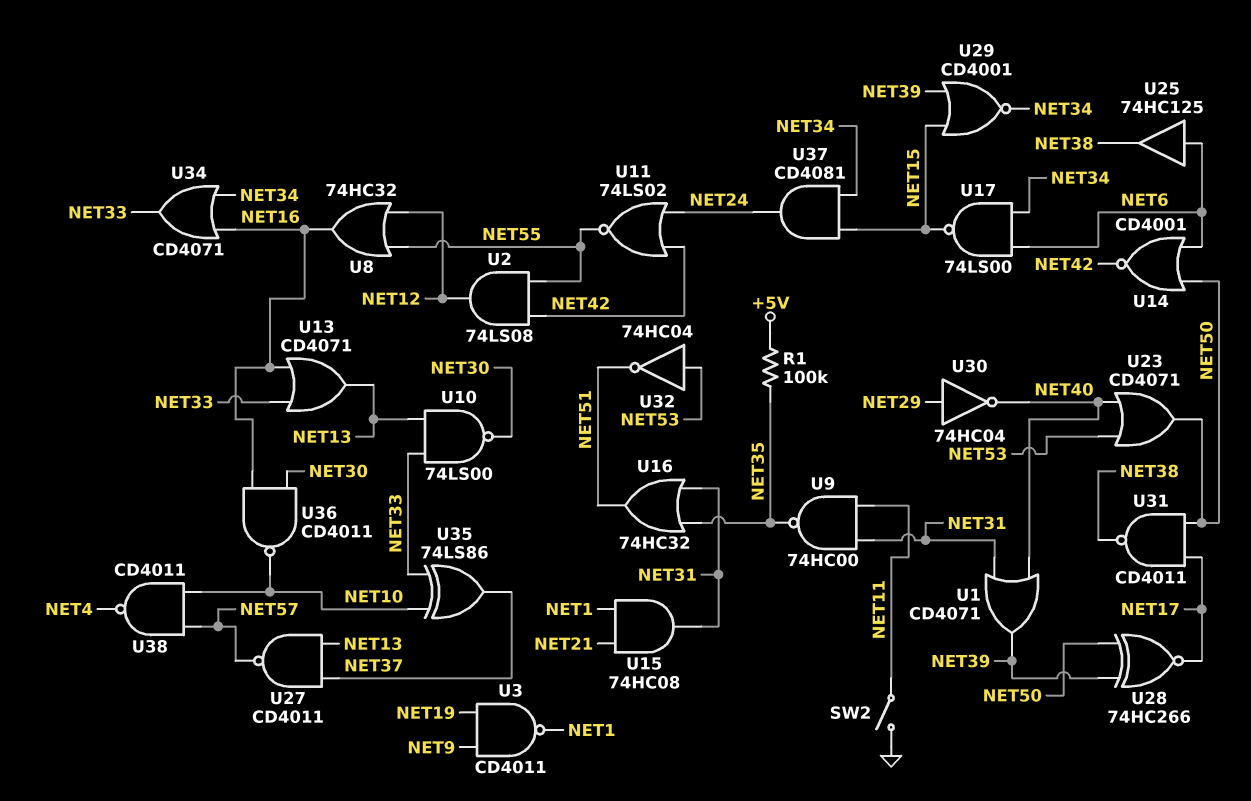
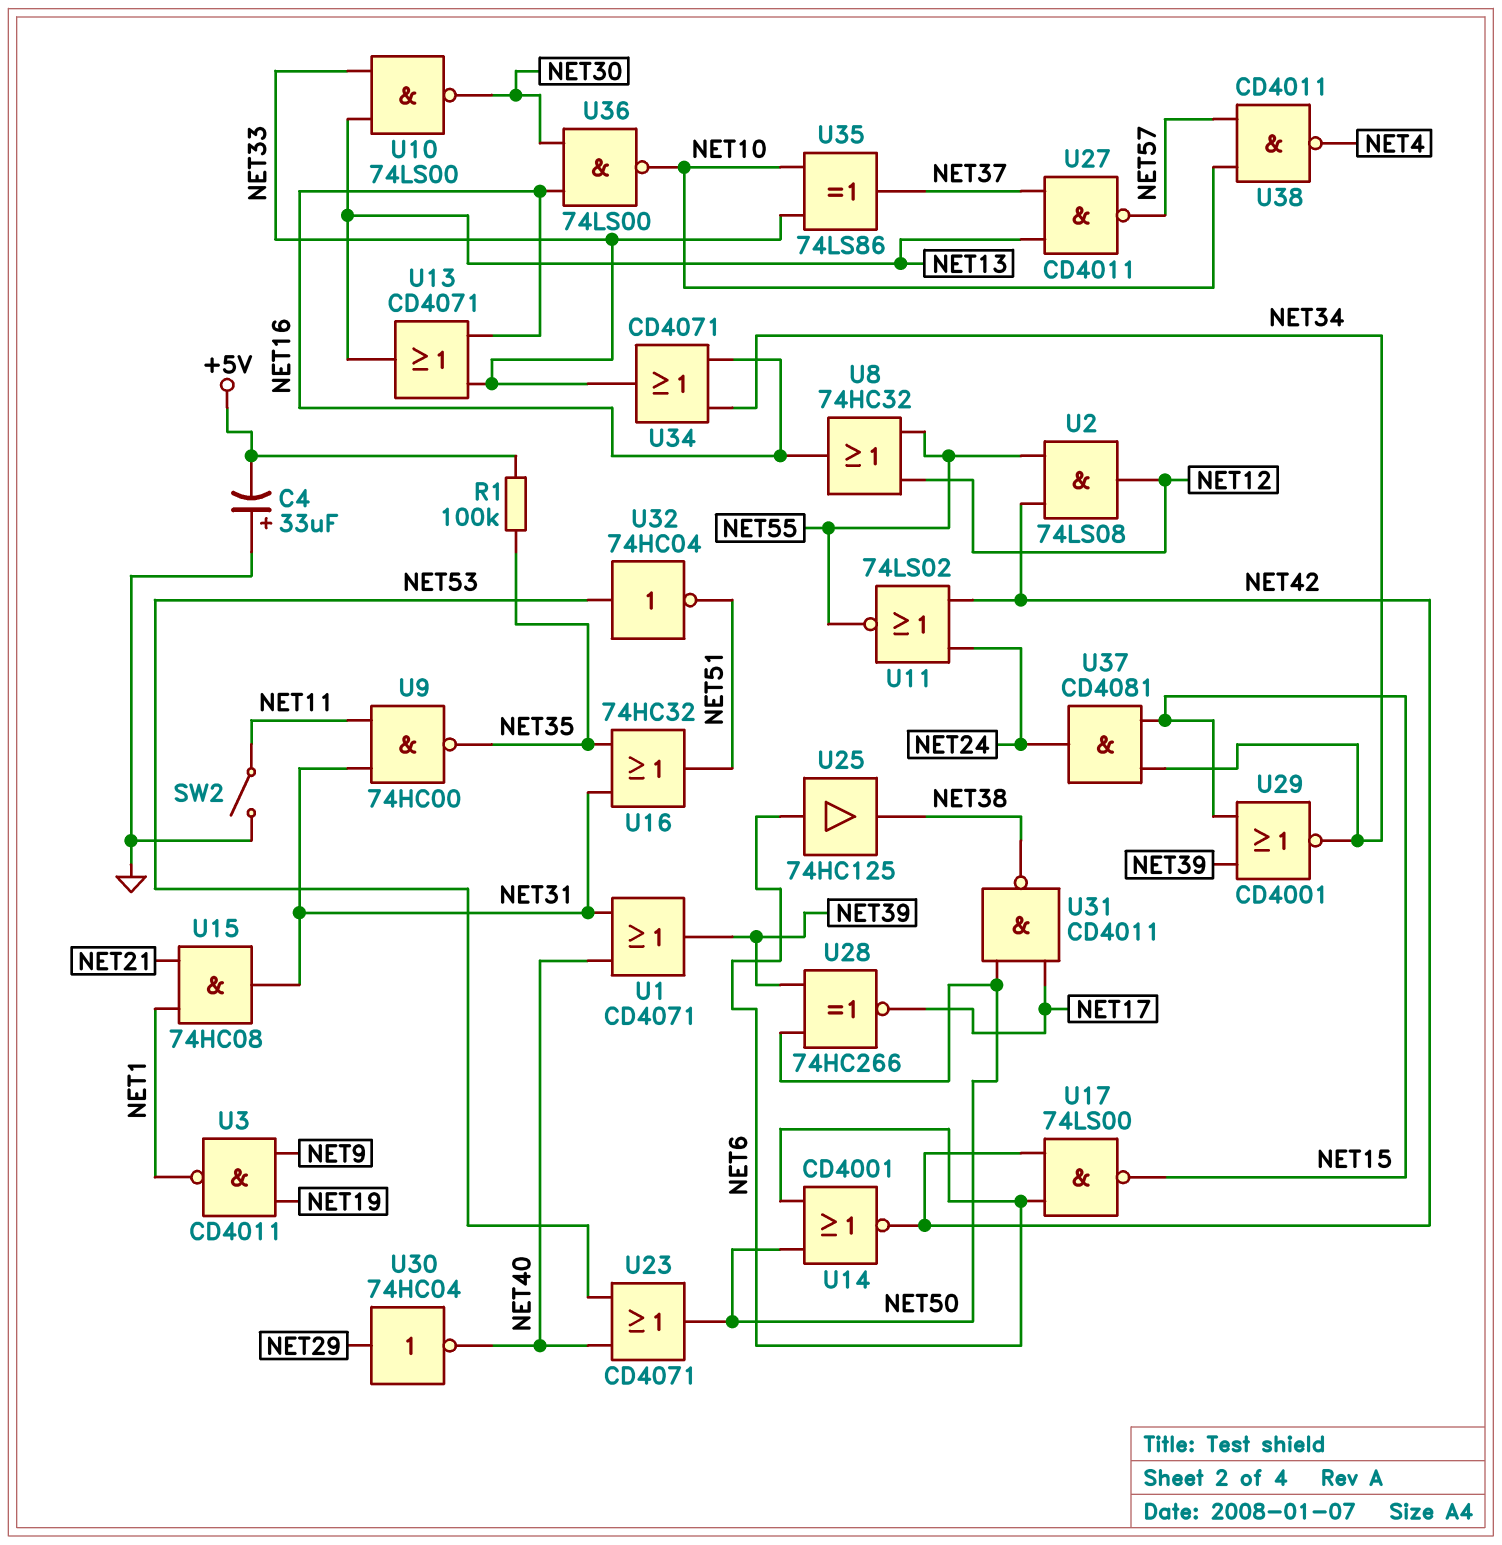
C4: none -> 33uF (plus GND, minus +5V)
U17: NAND 74LS00 (in NET6, in NET34, out NET15) -> NAND 74LS00 (in NET6, in NET42, out NET15)
U36: NAND CD4011 (in NET16, in NET30, out NET10) -> NAND 74LS00 (in NET16, in NET30, out NET10)

